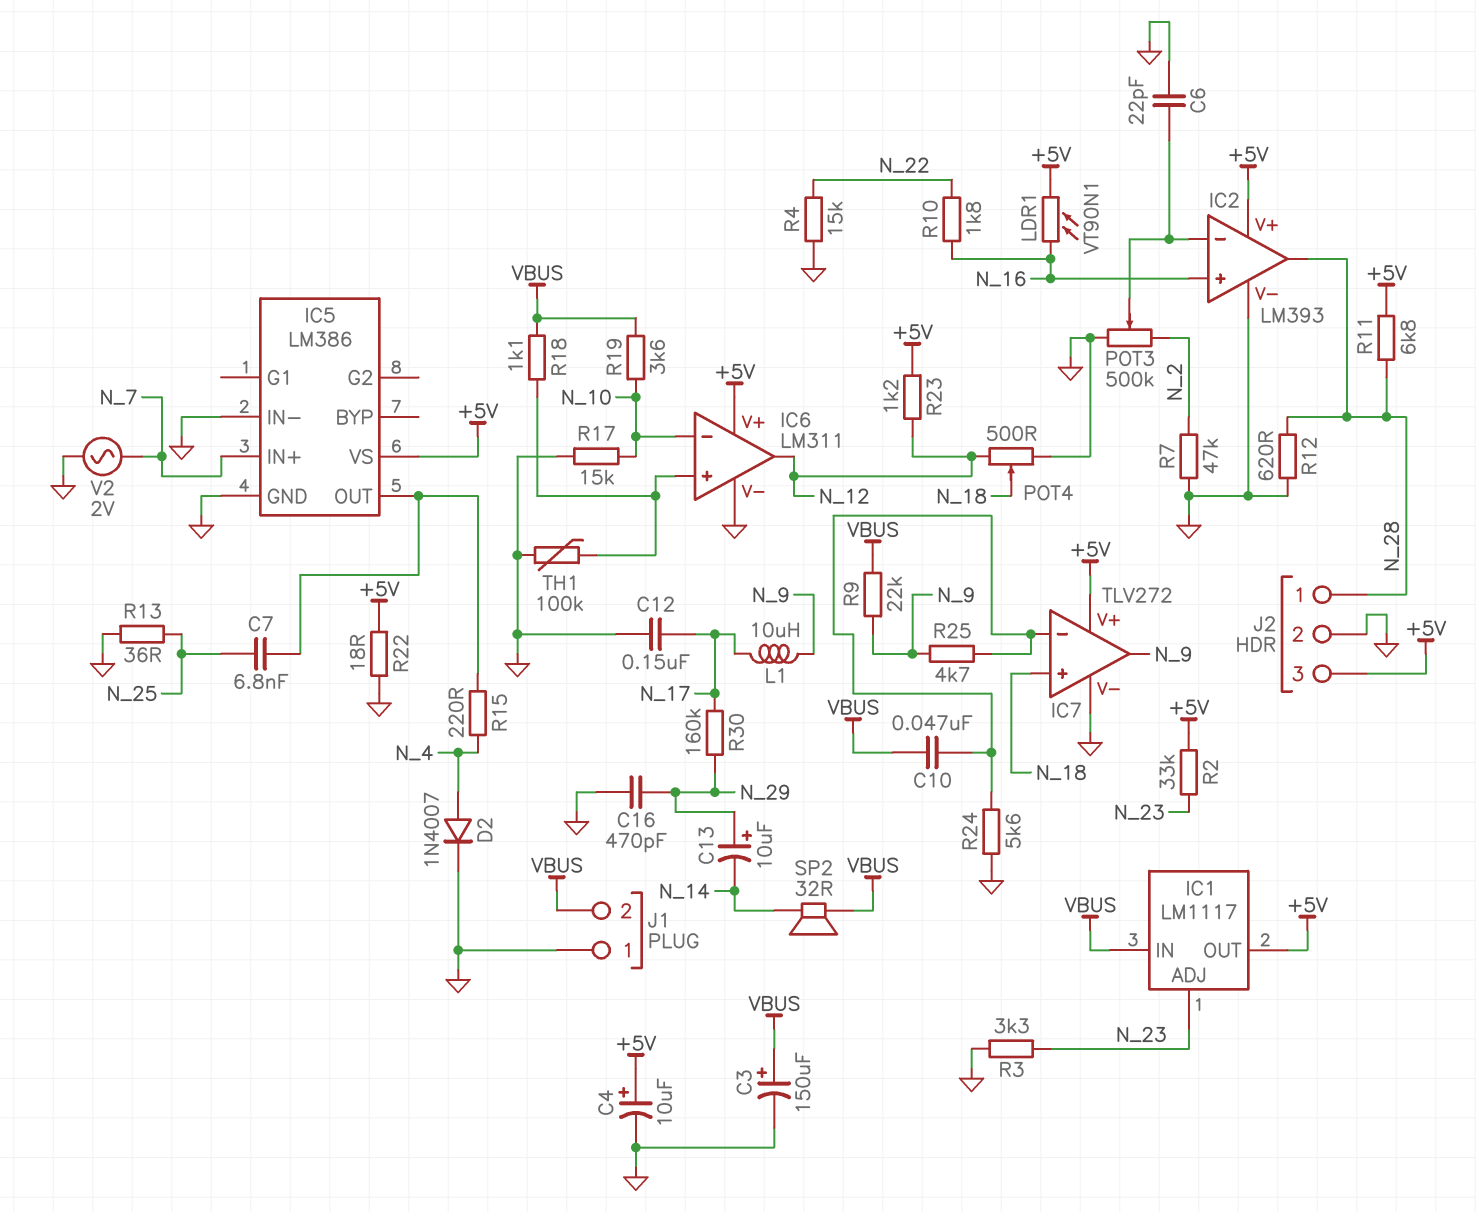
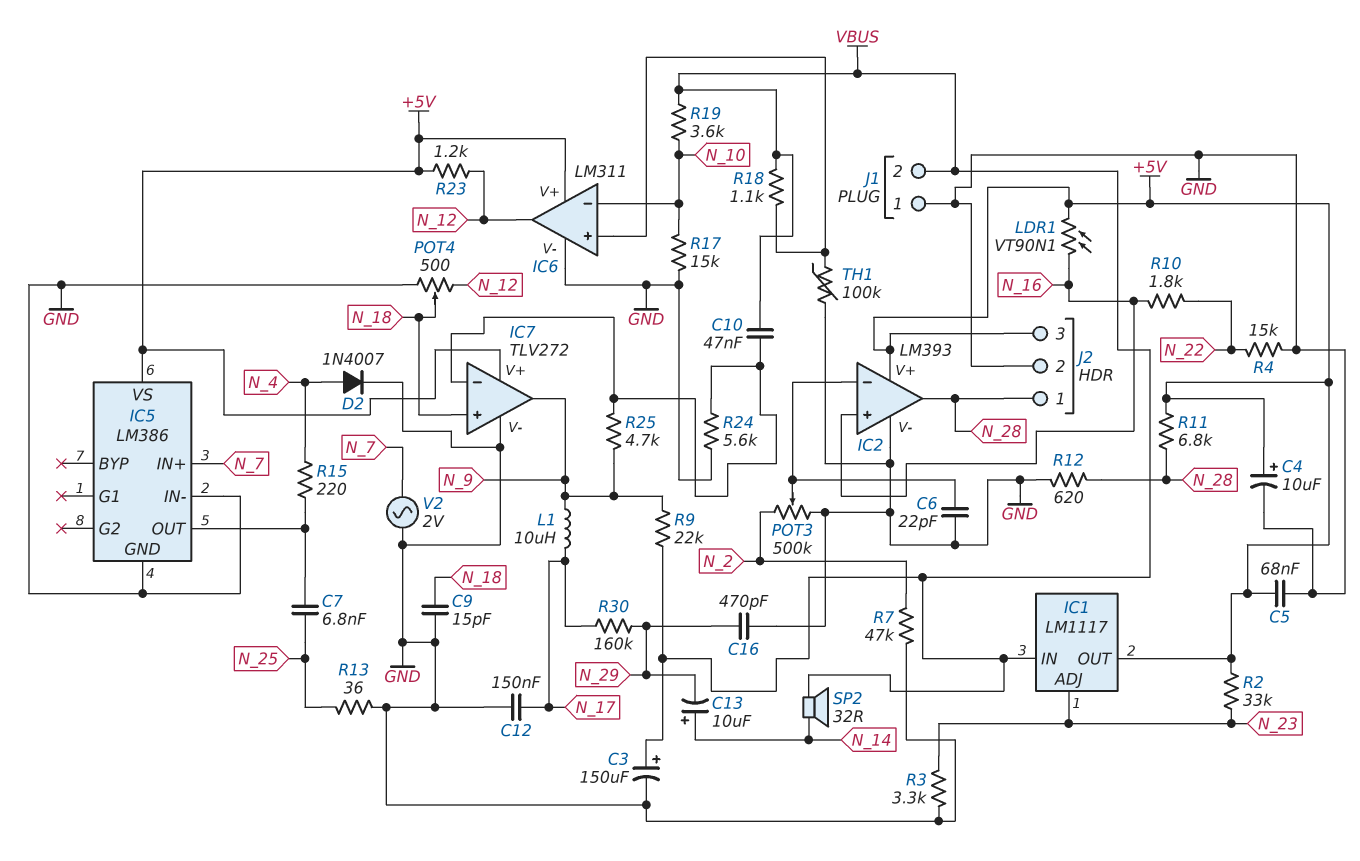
C5: none -> 68nF (+5V, GND)
C9: none -> 15pF (GND, N_18)
C13: 10uF (plus N_29, minus N_14) -> 10uF (plus N_14, minus N_29)
R22: 18 (+5V, GND) -> none

